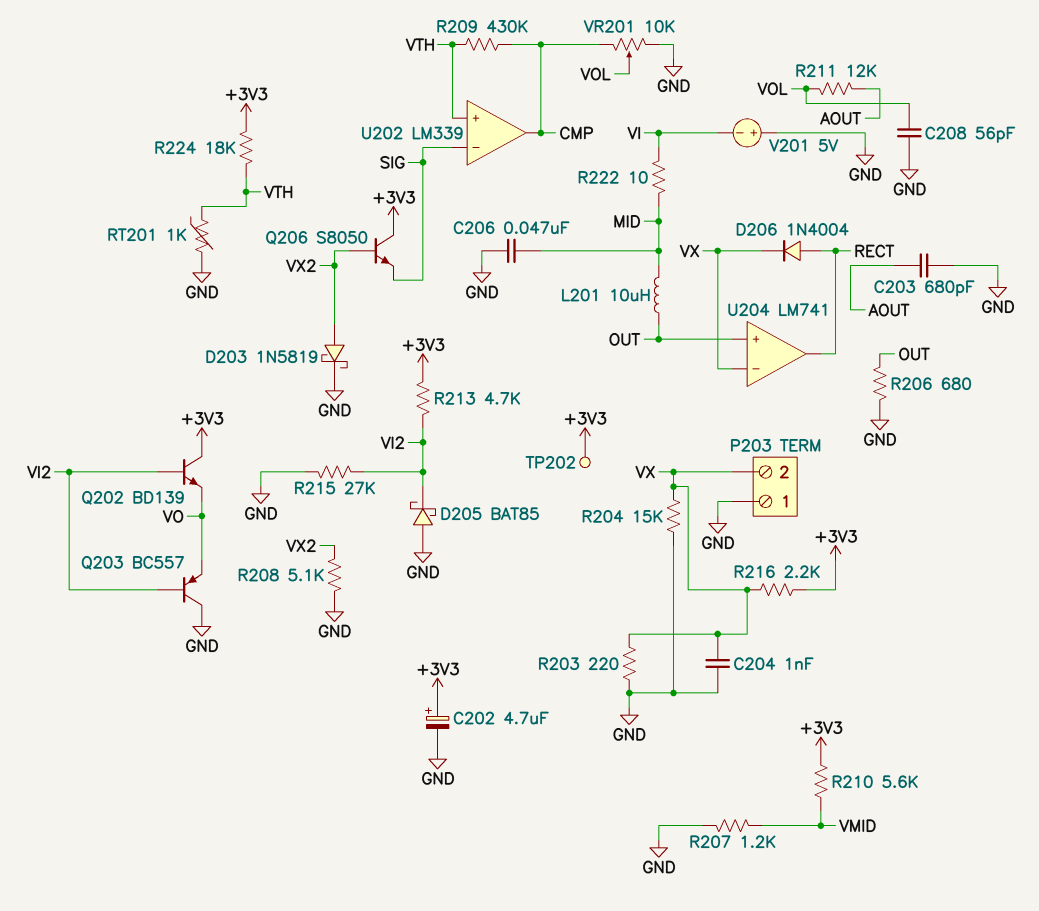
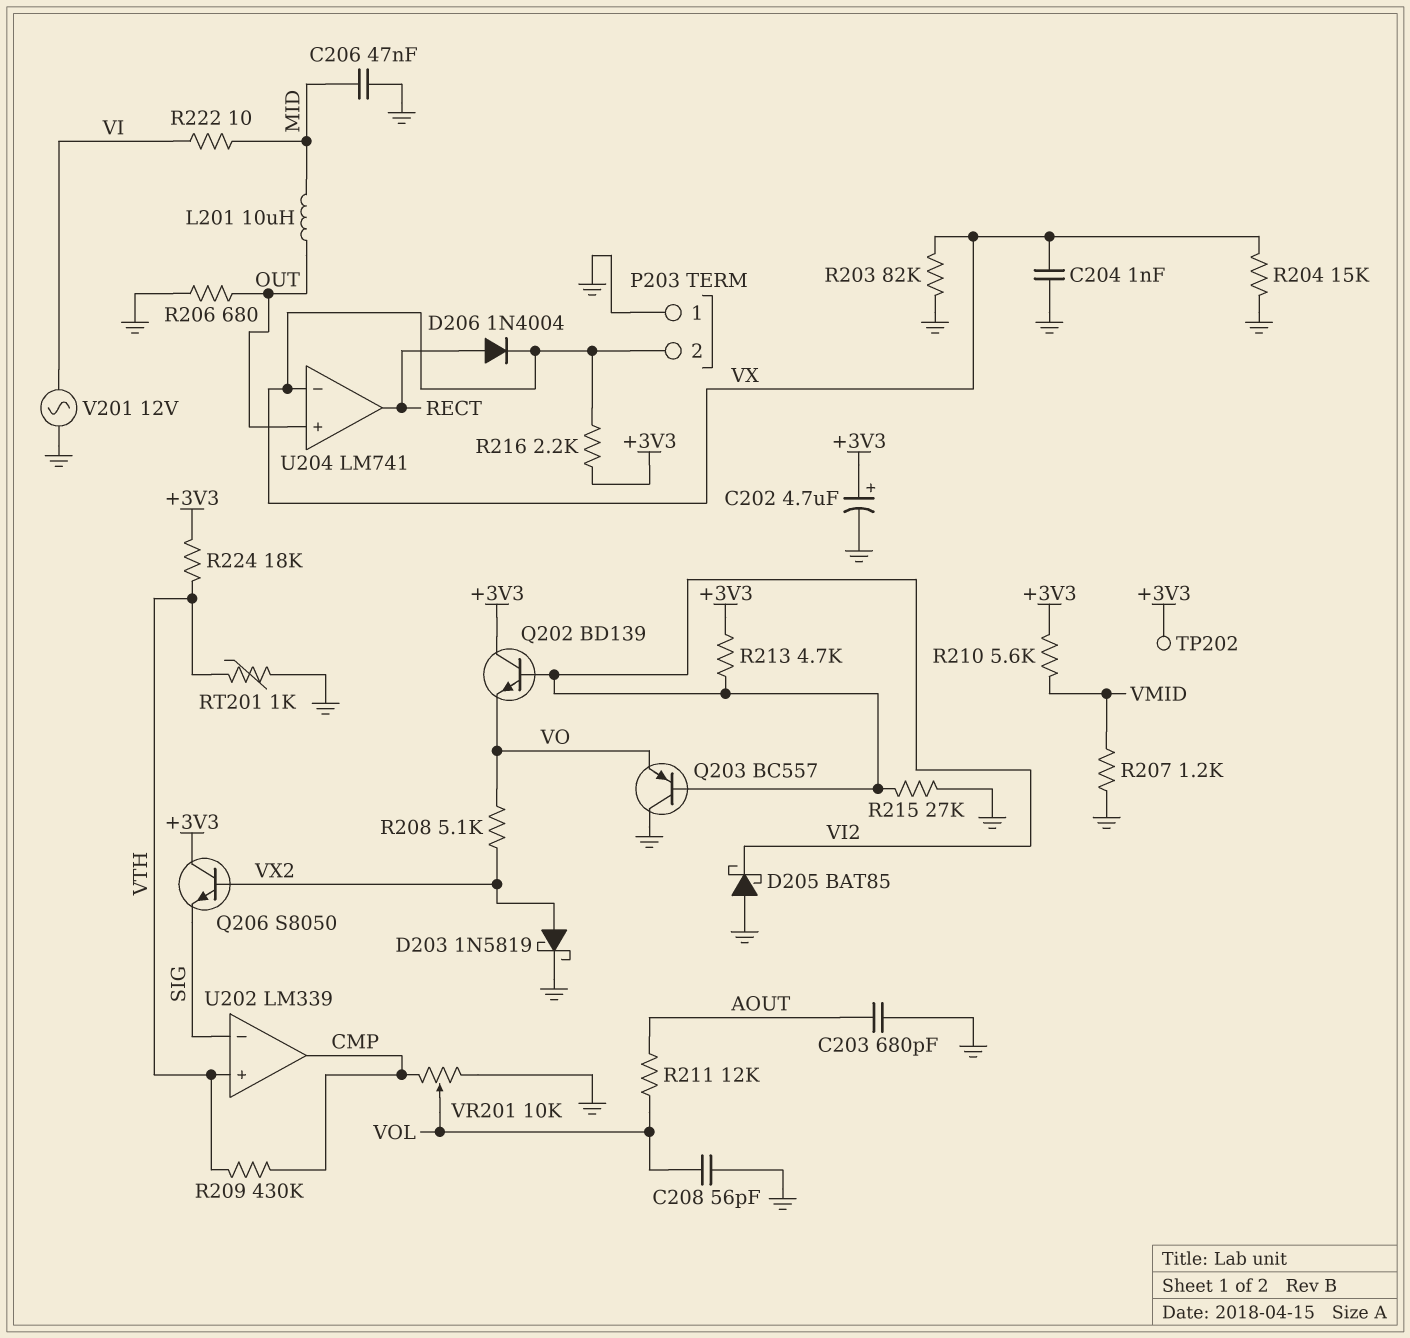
R203: 220 (GND, VX) -> 82k (GND, VX)
R208: 5.1k (GND, VX2) -> 5.1k (VO, VX2)
V201: 5V (plus GND, minus VI) -> AC 12V (GND, VI)

